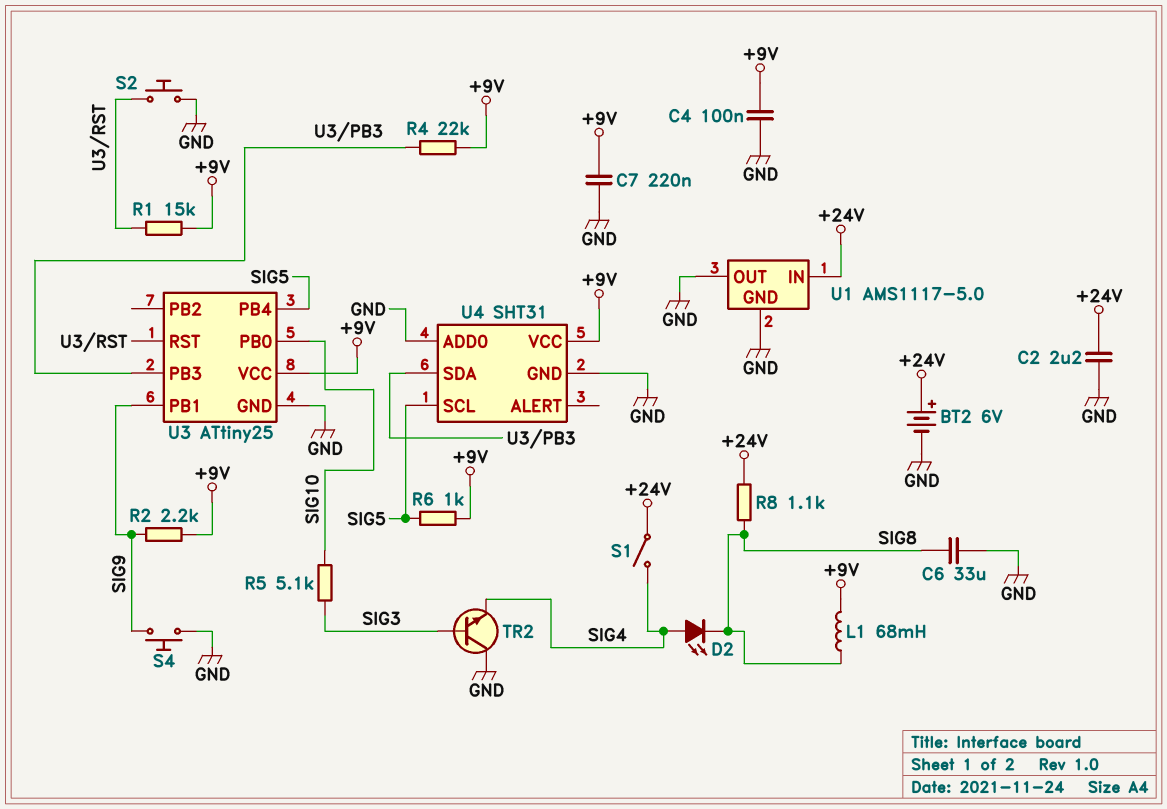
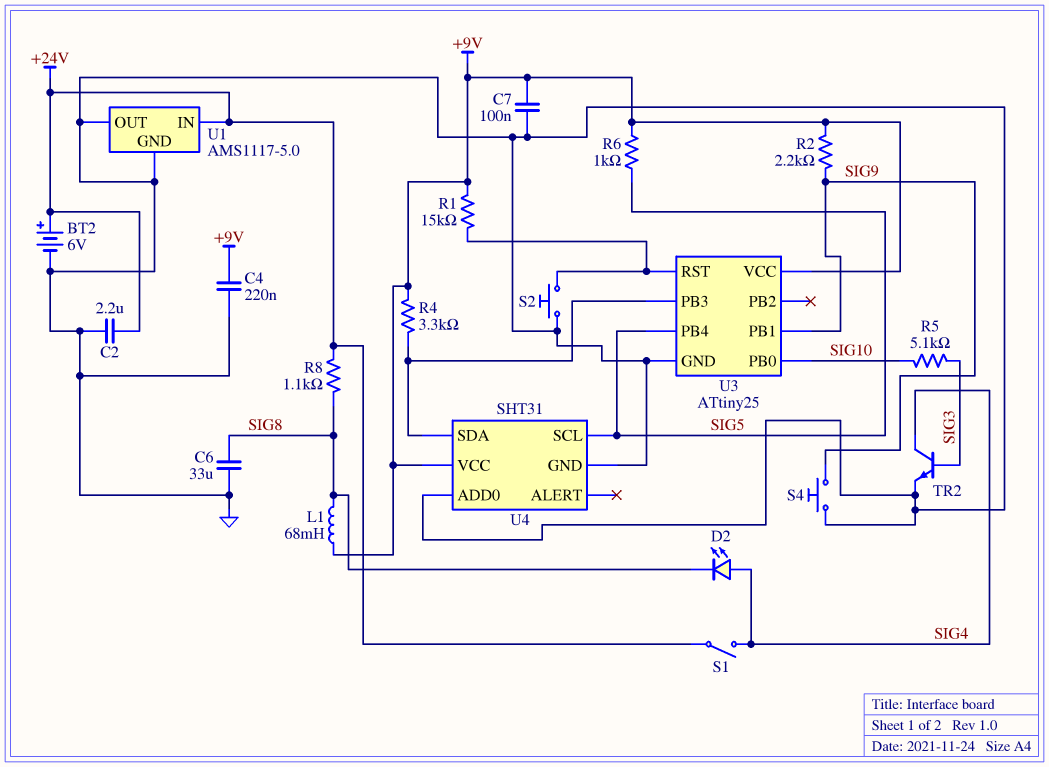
C4: 100nF (+9V, GND) -> 220nF (+9V, GND)
C7: 220nF (+9V, GND) -> 100nF (+9V, GND)
R4: 22k (+9V, U3/PB3) -> 3.3k (+9V, U3/PB3)
TR2: NPN (B SIG3, C GND, E SIG4) -> NPN (B SIG3, C SIG4, E GND)

